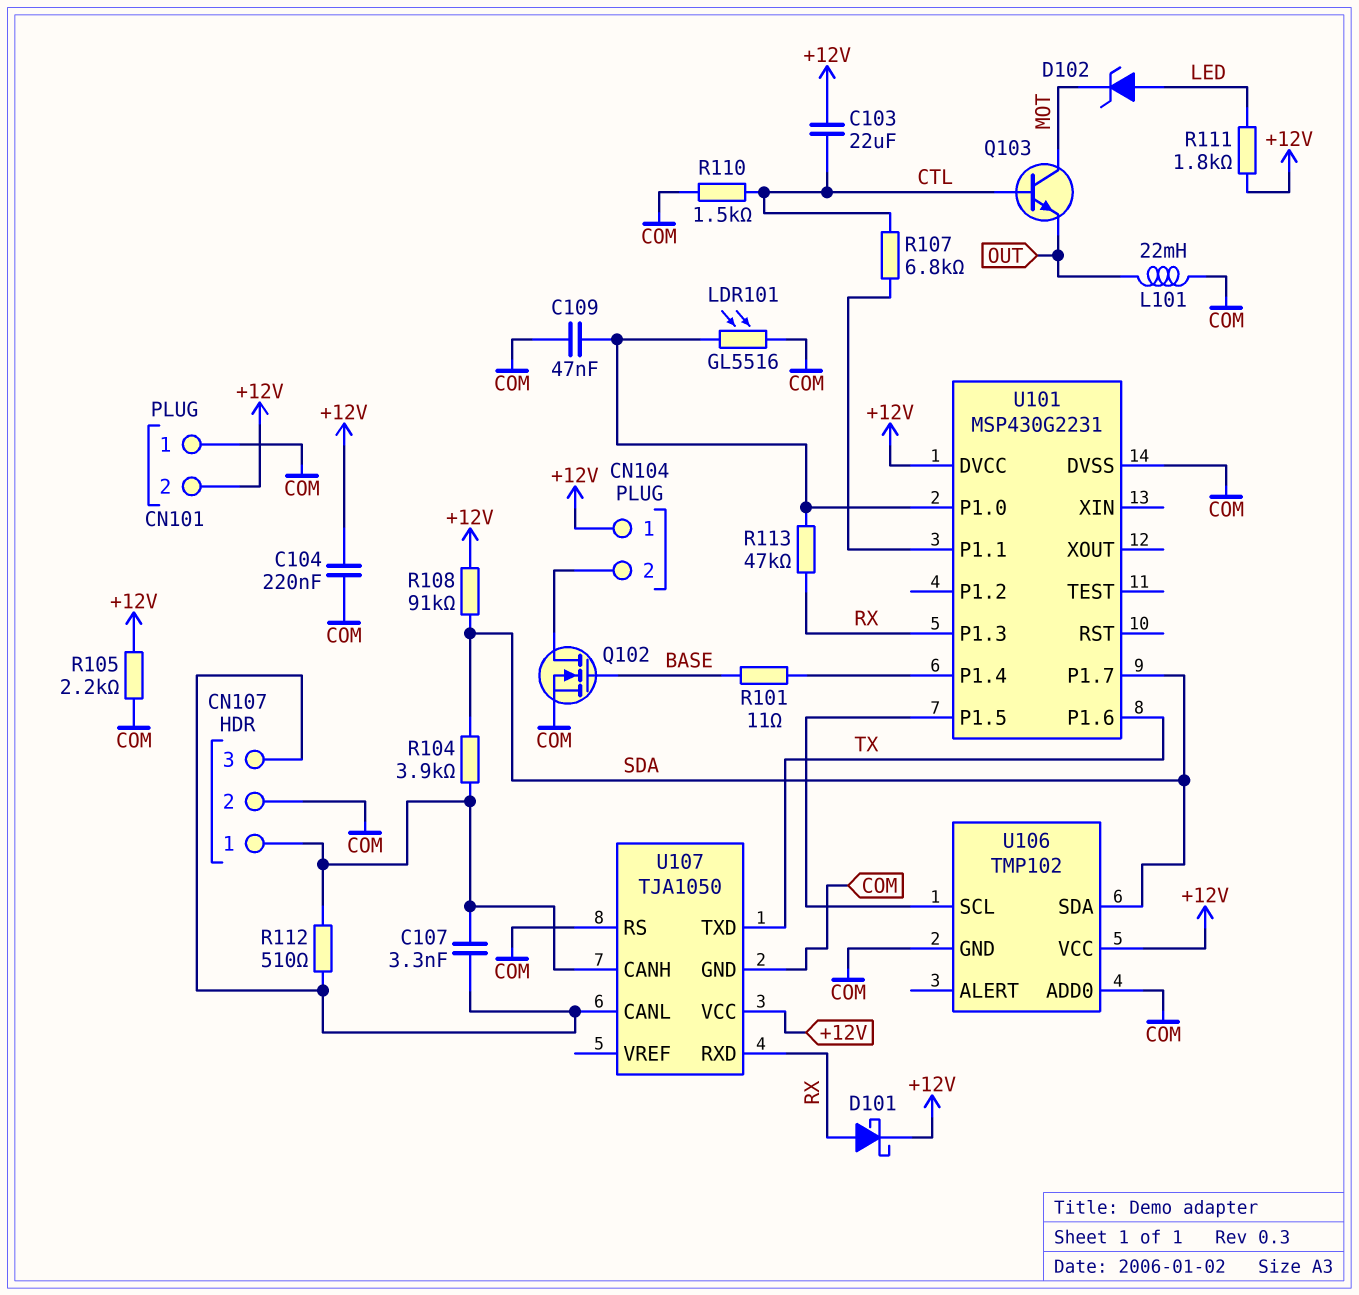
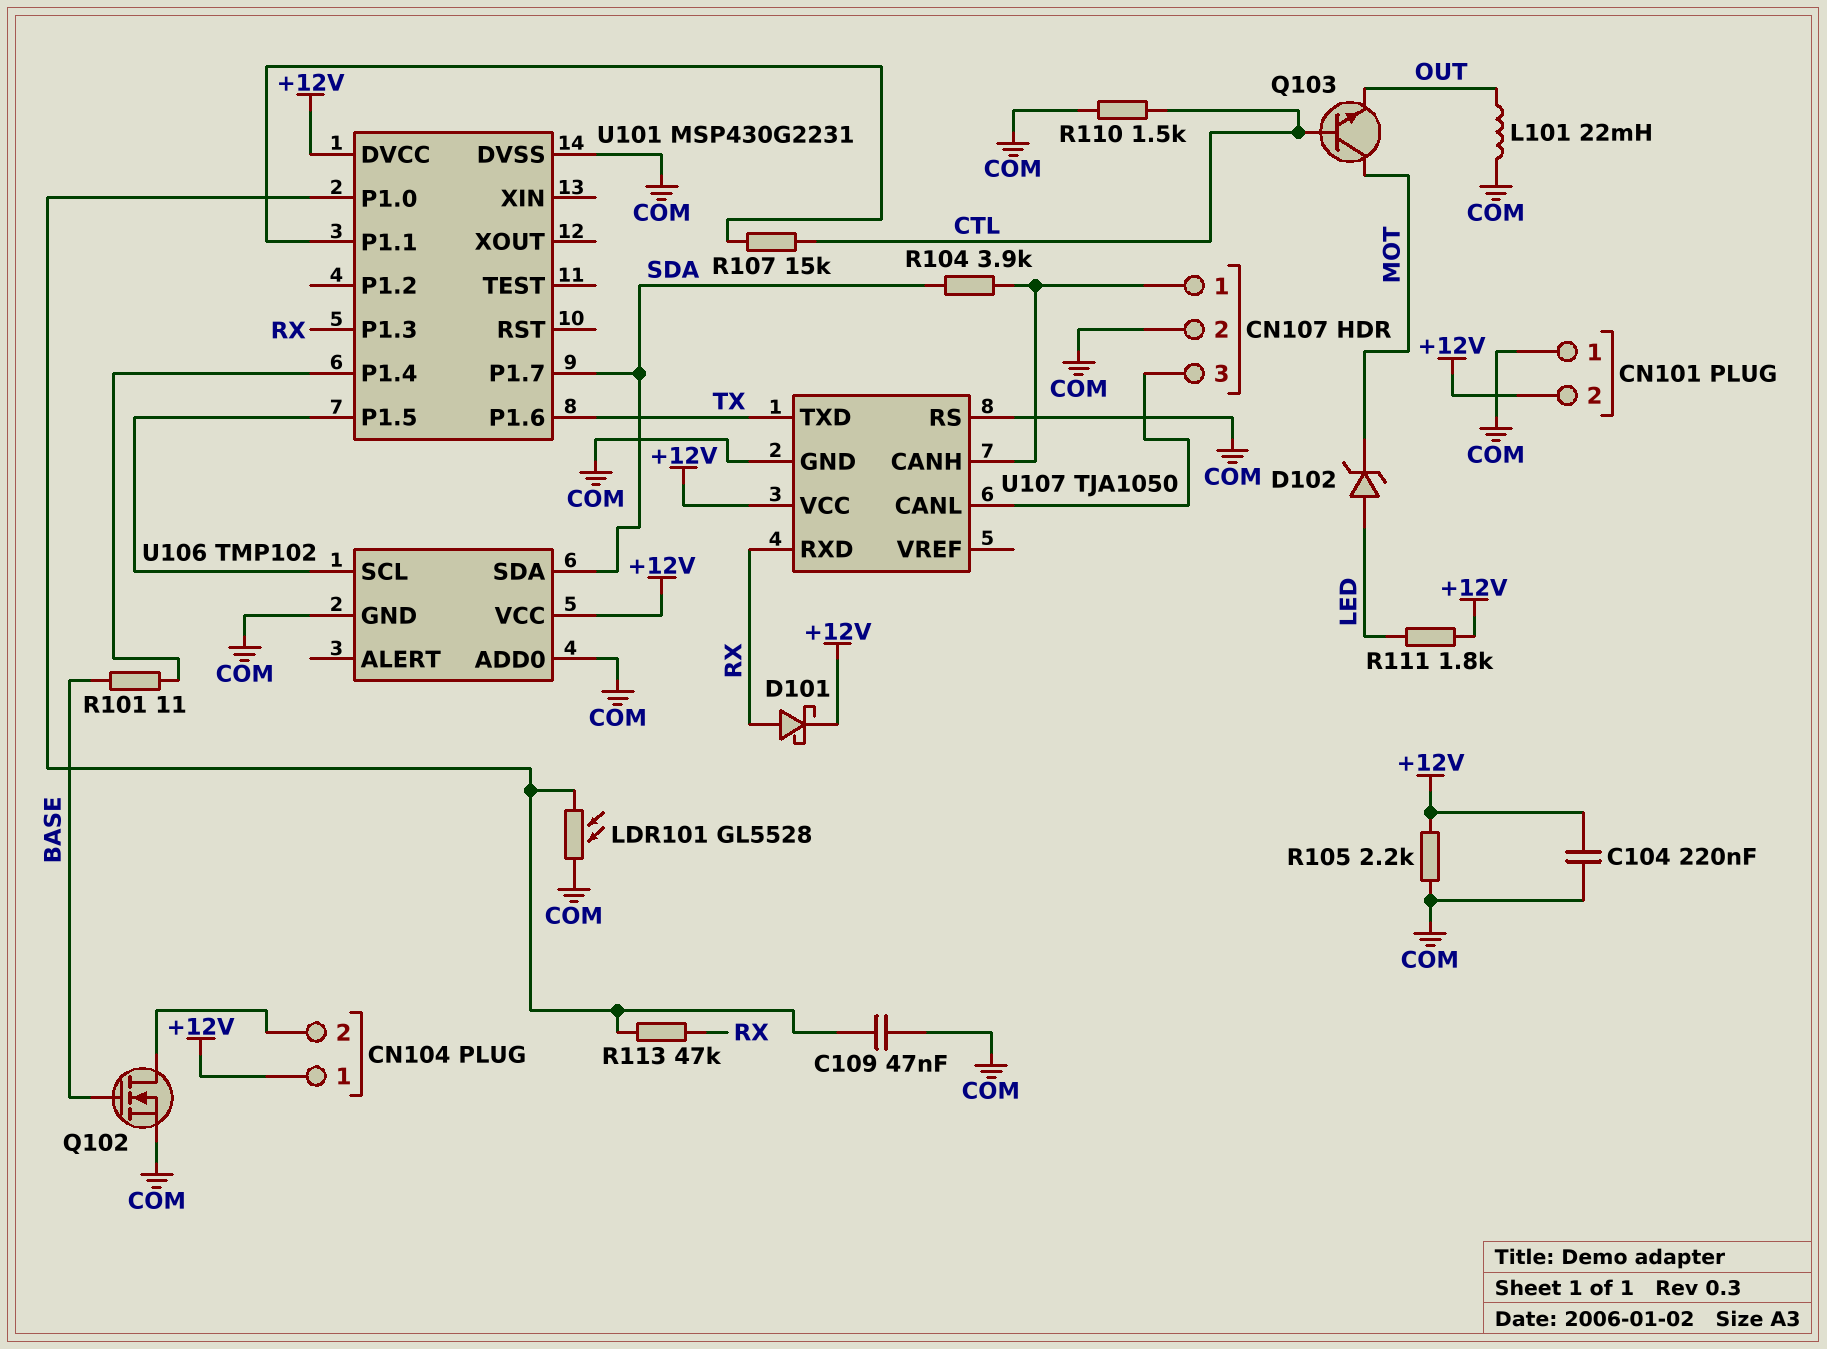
C103: 22uF (+12V, CTL) -> none
C107: 3.3nF (CN107/1, CN107/3) -> none
LDR101: GL5516 (COM, U101/P1.0) -> GL5528 (COM, U101/P1.0)
R107: 6.8k (CTL, U101/P1.1) -> 15k (CTL, U101/P1.1)
R108: 91k (+12V, SDA) -> none
R112: 510 (CN107/1, CN107/3) -> none

